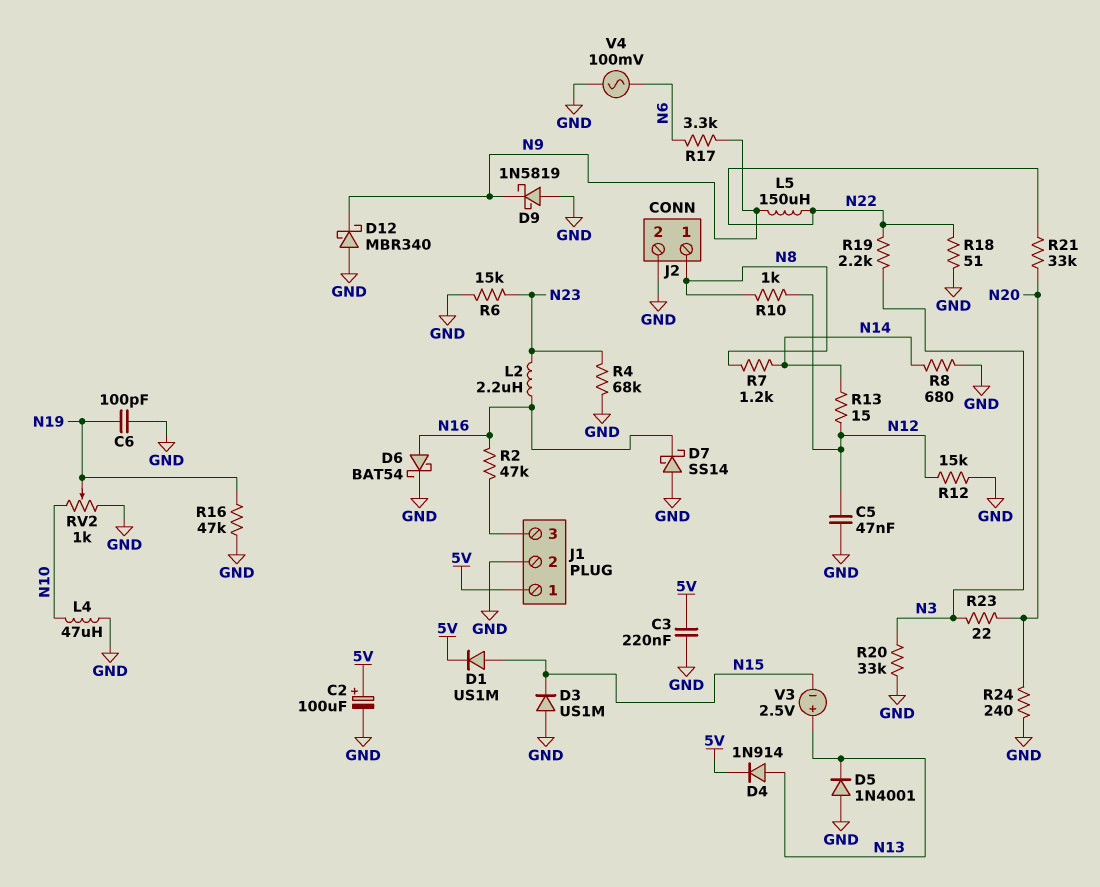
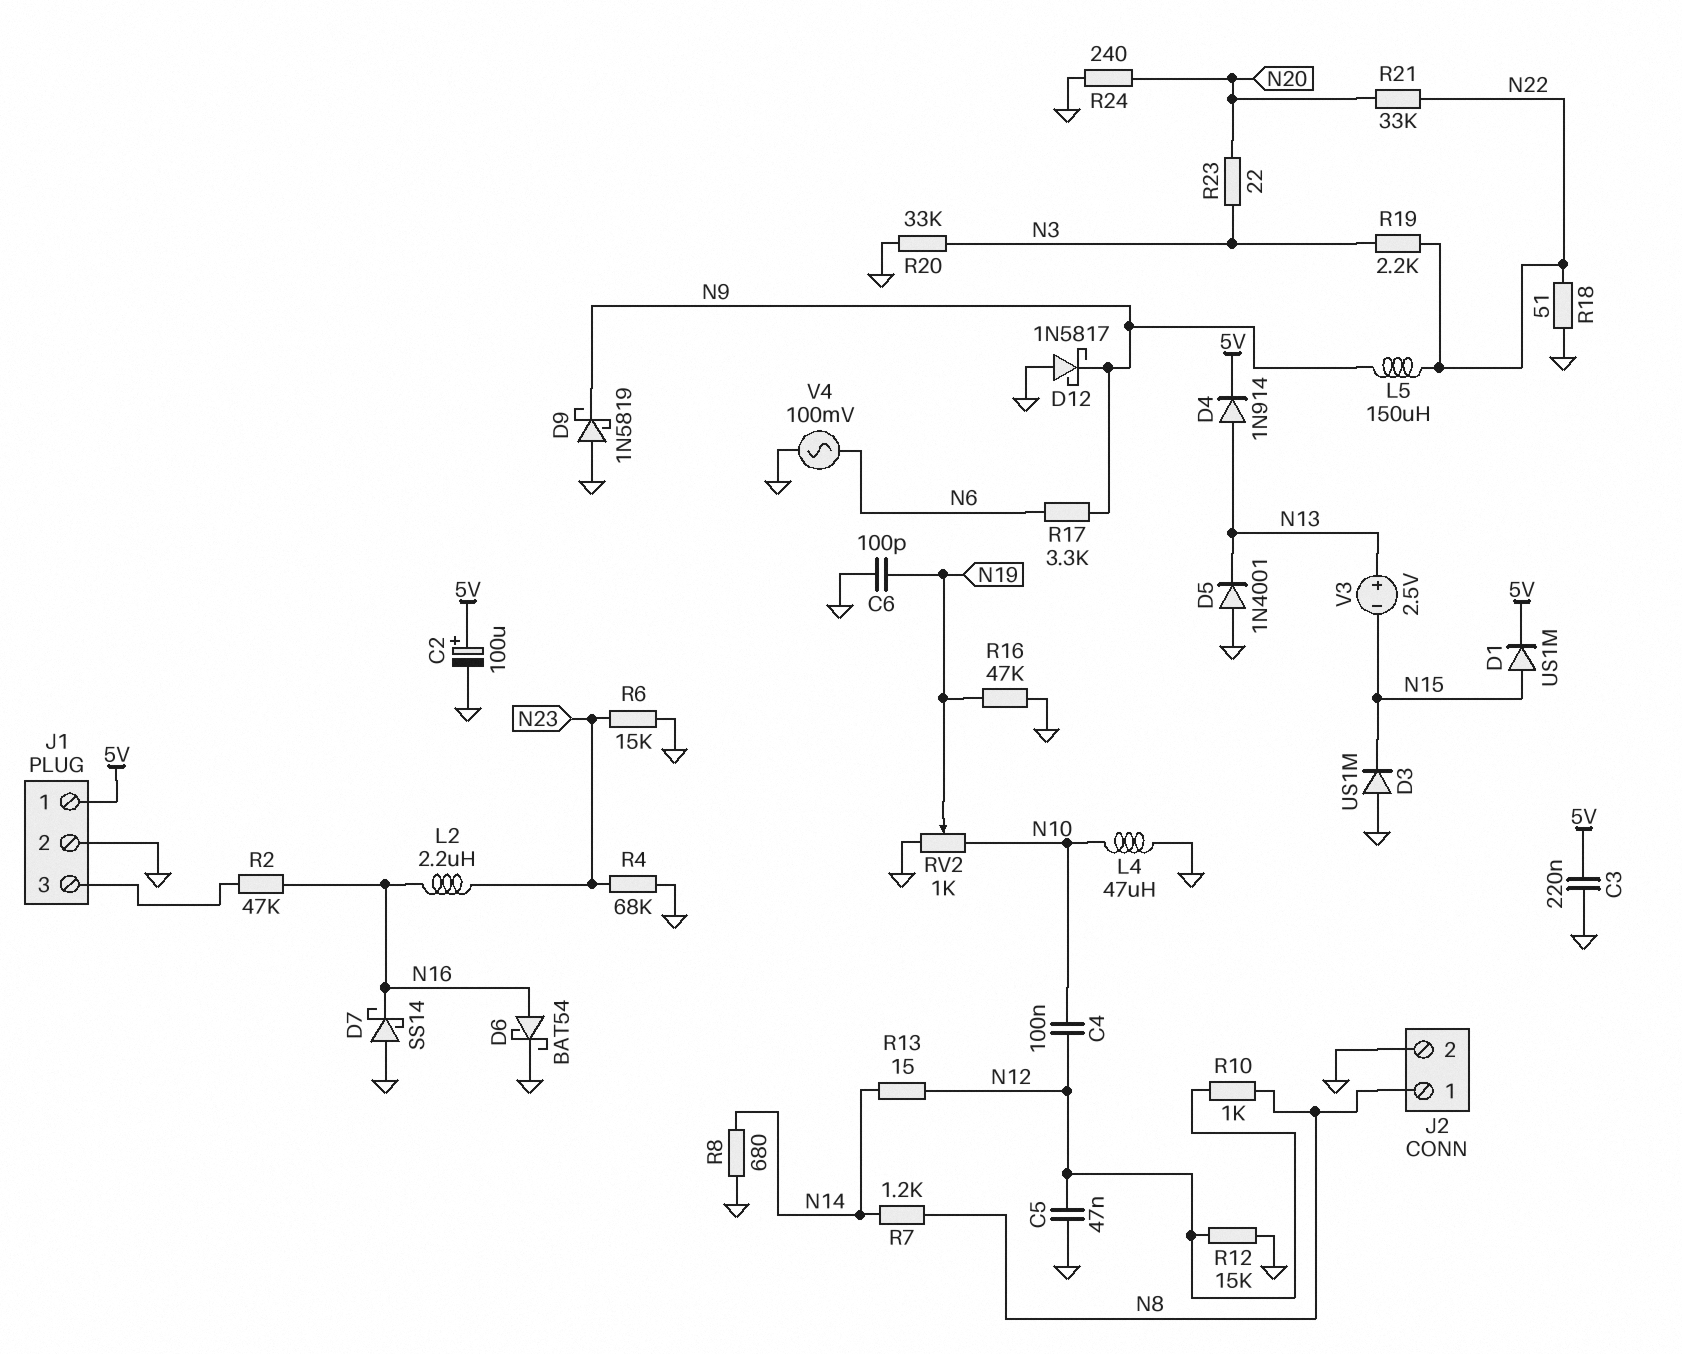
C4: none -> 100nF (N10, N12)
D12: schottky MBR340 (A GND, K N9) -> schottky 1N5817 (A GND, K N9)

